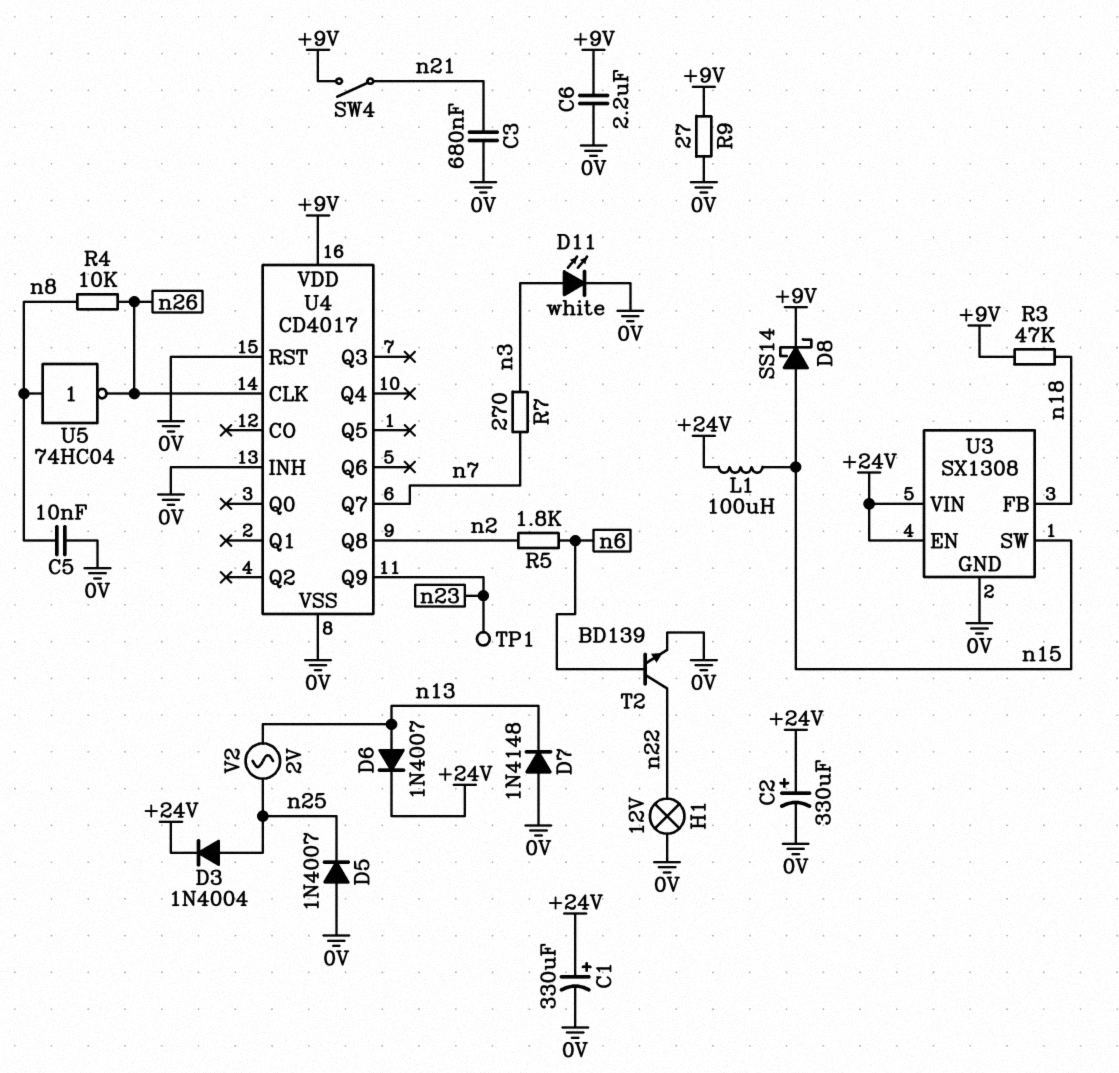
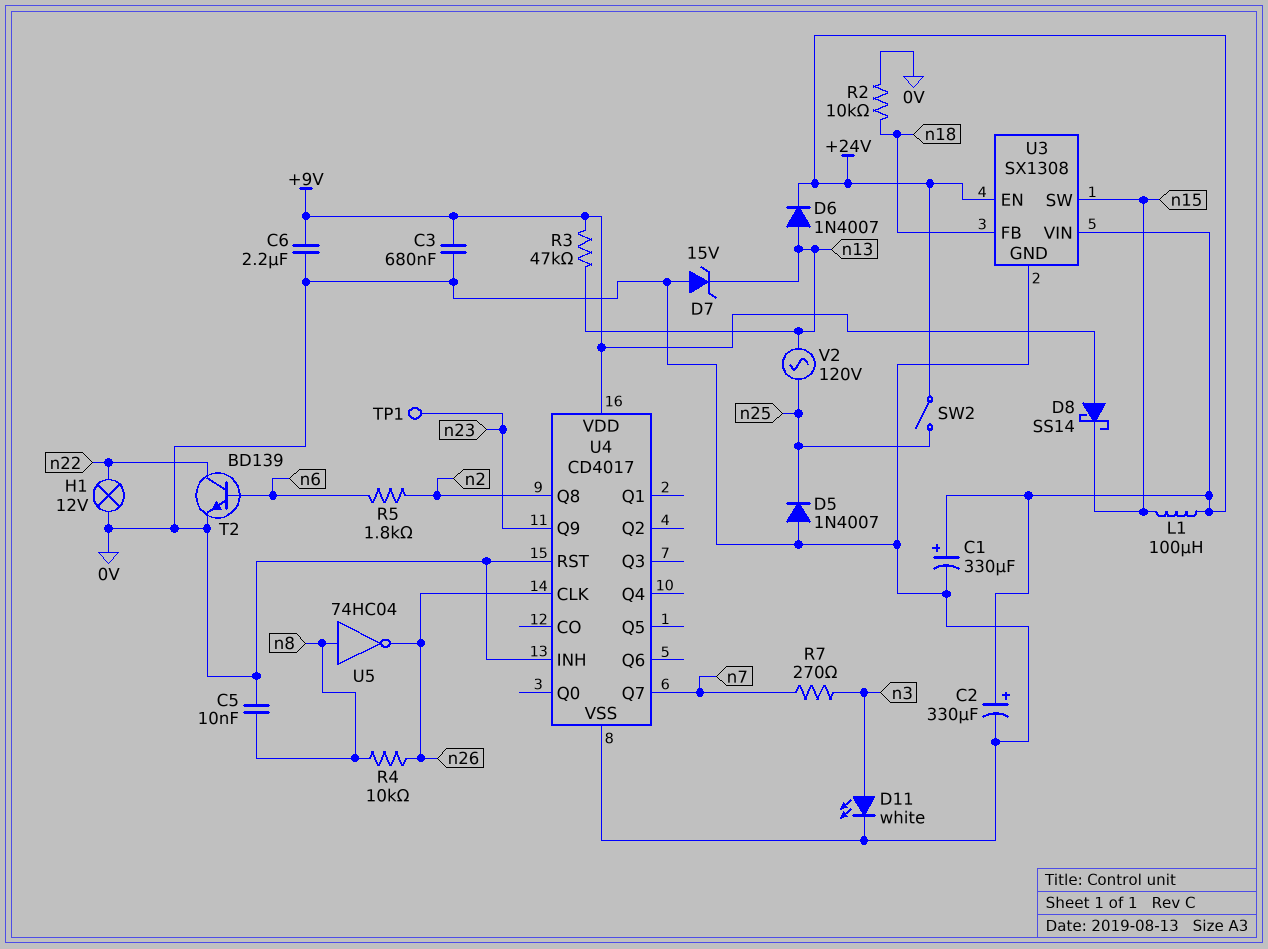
C3: 680nF (0V, n21) -> 680nF (+9V, 0V)
D3: diode 1N4004 (A n25, K +24V) -> none
D7: diode 1N4148 (A 0V, K n13) -> zener 15V (A 0V, K n13)
D8: schottky SS14 (A n15, K +9V) -> schottky SS14 (A +9V, K n15)
R2: none -> 10k (0V, n18)
R3: 47k (+9V, n18) -> 47k (+9V, n13)
R9: 27 (+9V, 0V) -> none
SW2: none -> switch (+24V, n25)
SW4: switch (+9V, n21) -> none
V2: AC 2V (n13, n25) -> AC 120V (n13, n25)

